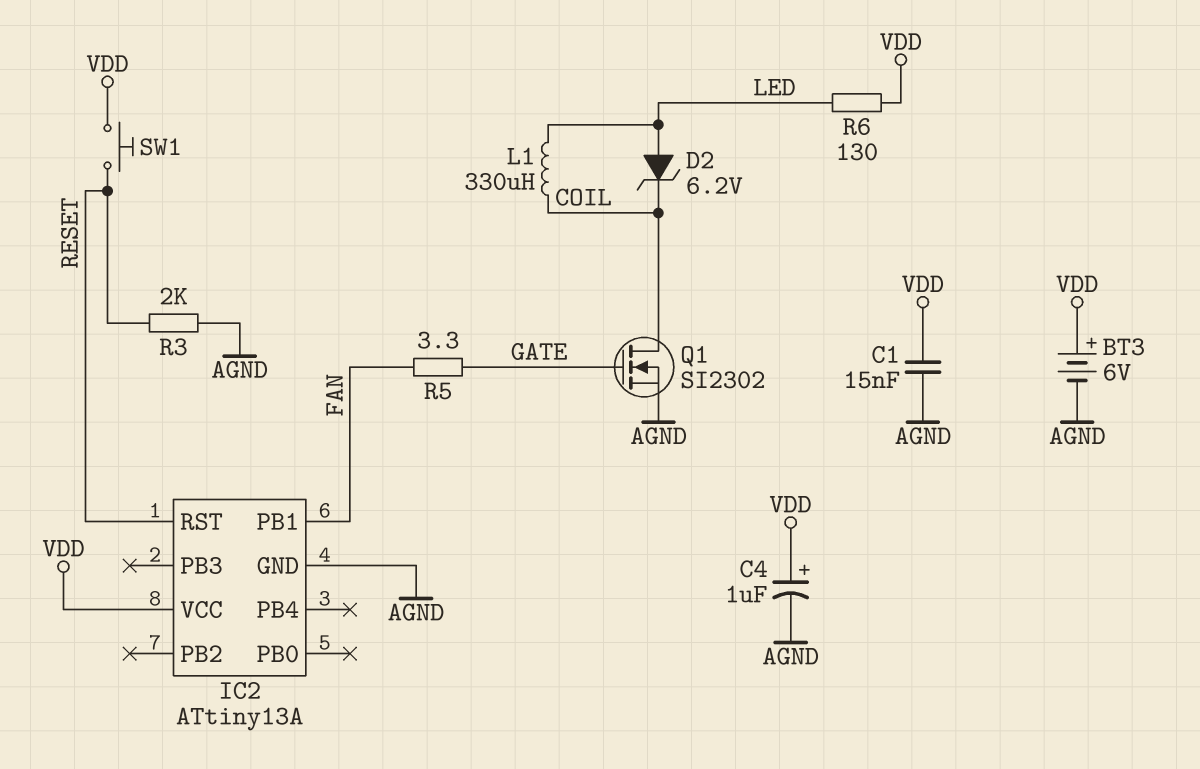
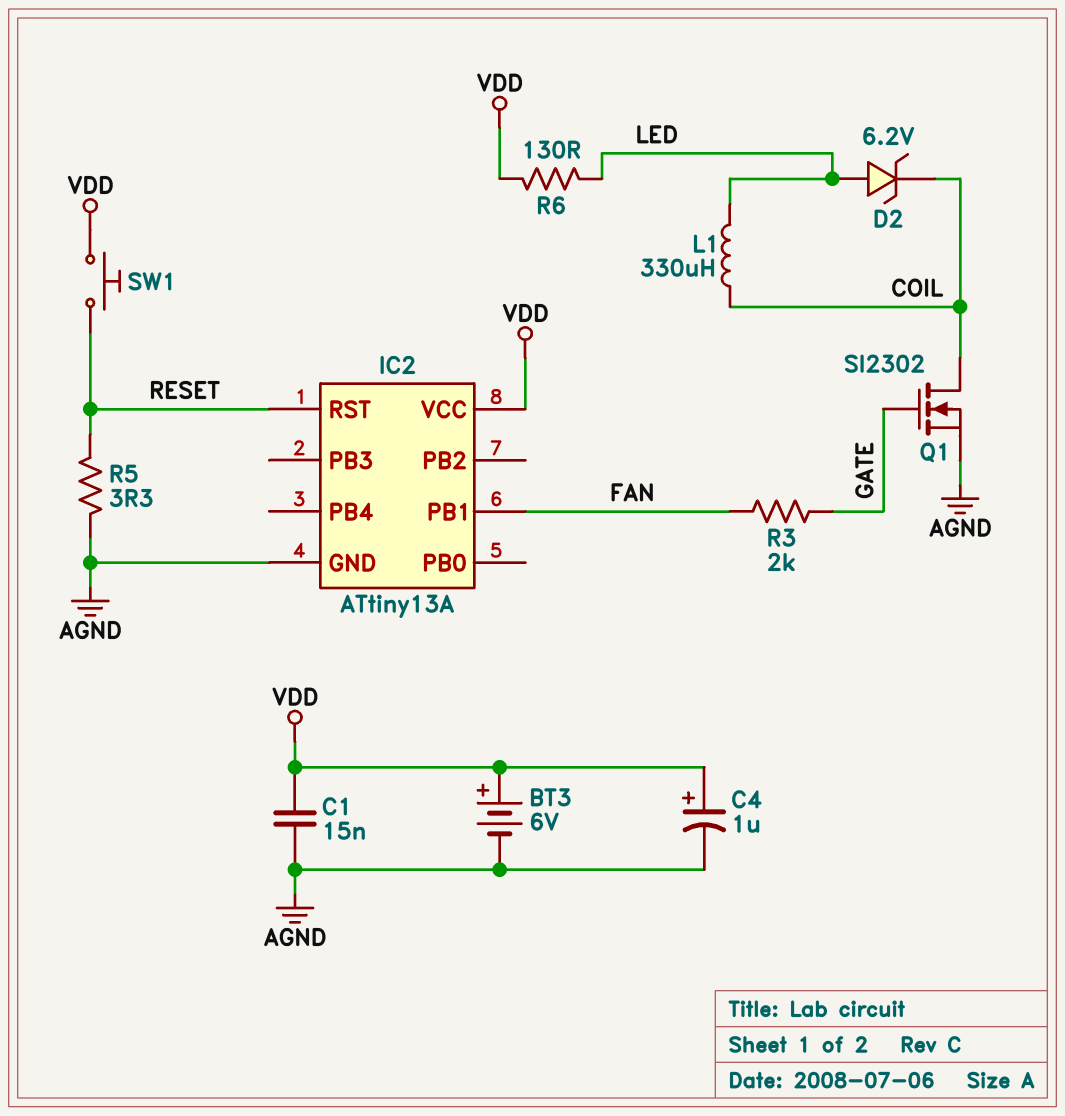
R3: 2k (AGND, RESET) -> 2k (FAN, GATE)
R5: 3.3 (FAN, GATE) -> 3.3 (AGND, RESET)

